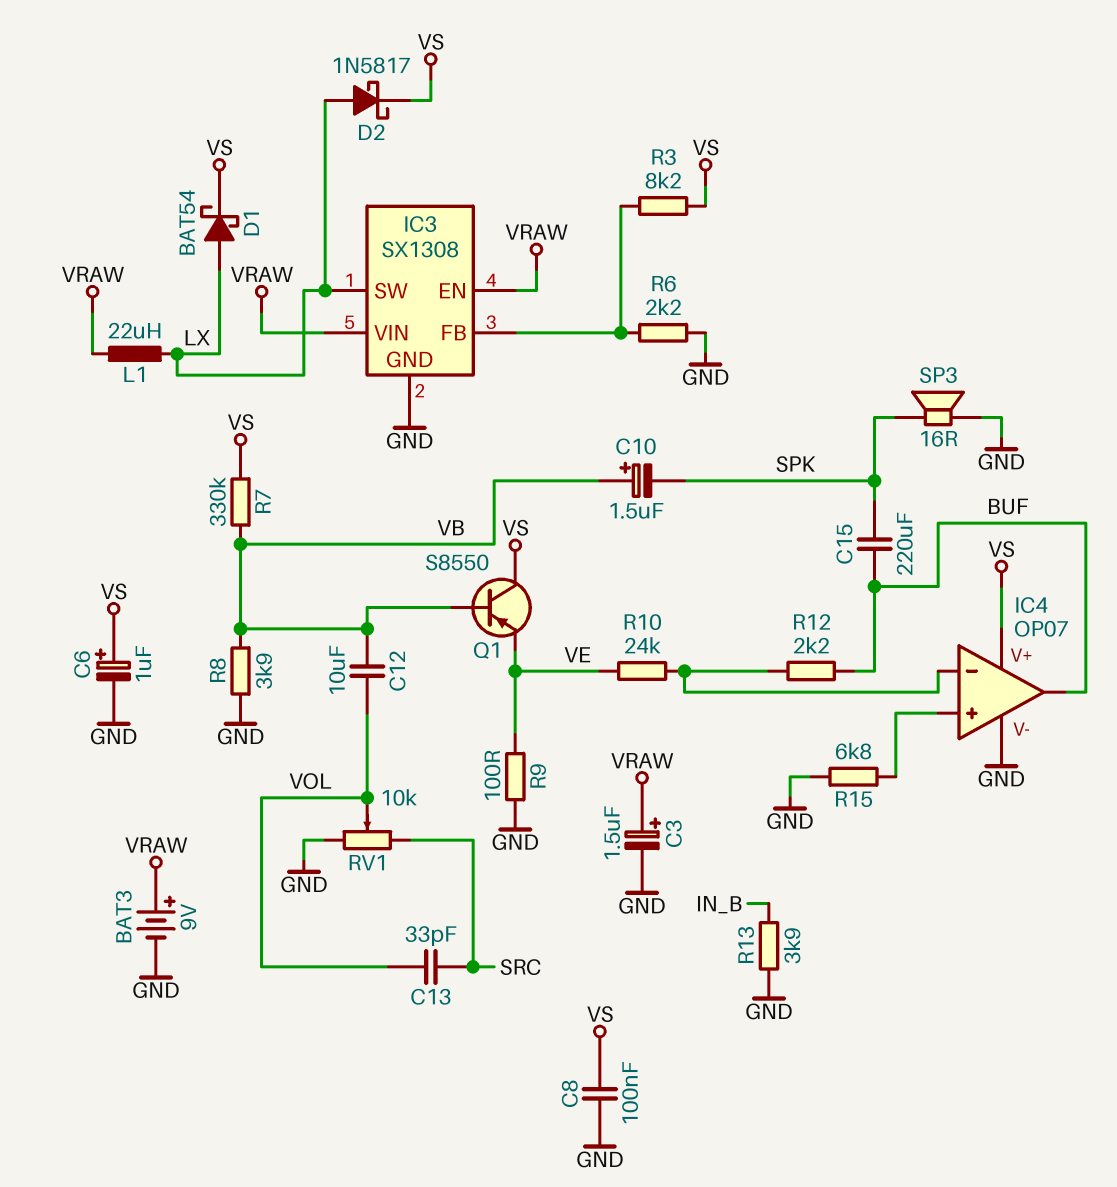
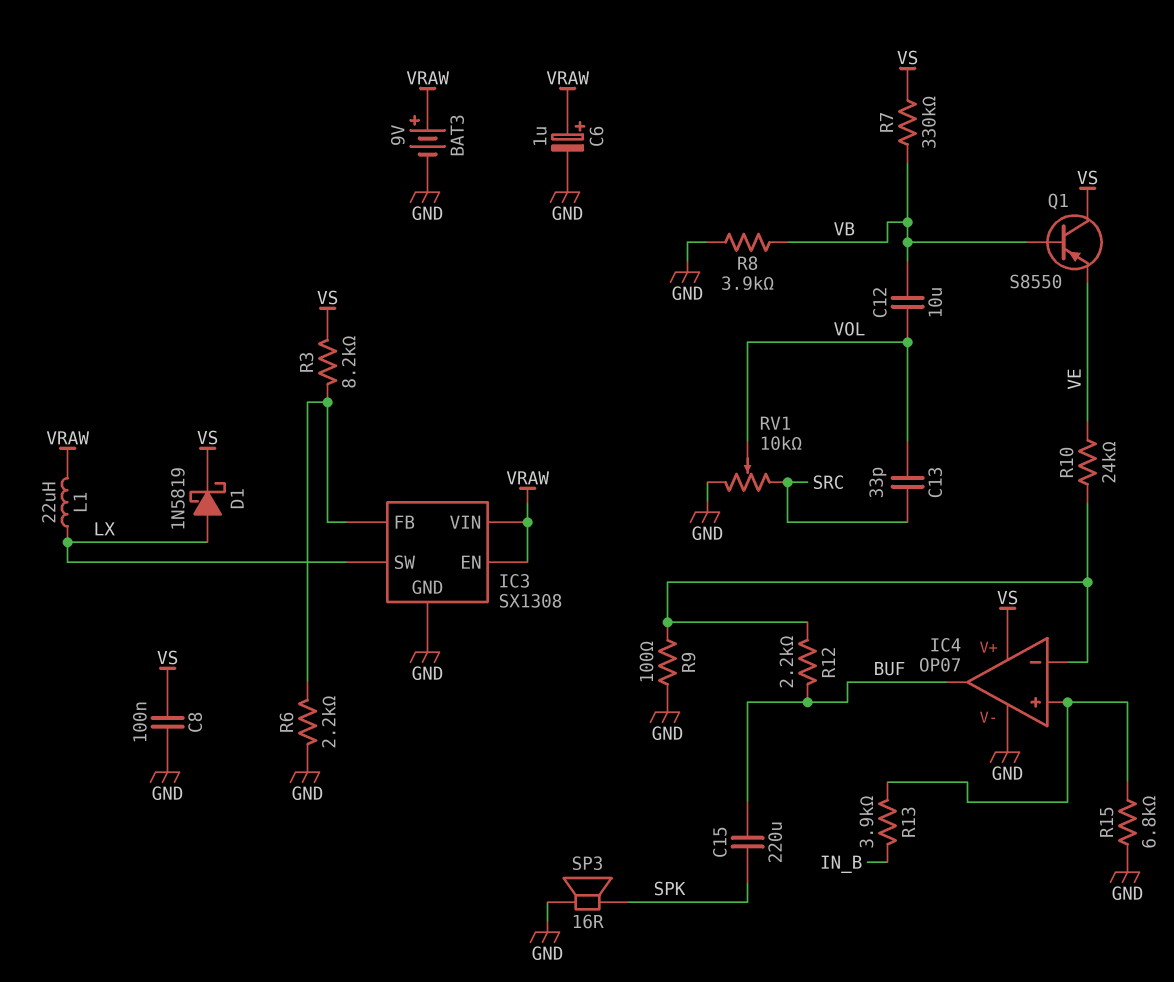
C3: 1.5uF (plus VRAW, minus GND) -> none
C6: 1uF (plus VS, minus GND) -> 1uF (plus VRAW, minus GND)
C10: 1.5uF (plus VB, minus SPK) -> none
D1: schottky BAT54 (A LX, K VS) -> schottky 1N5819 (A LX, K VS)
D2: schottky 1N5817 (A LX, K VS) -> none
R9: 100 (GND, VE) -> 100 (GND, IC4/in-)
R13: 3.9k (GND, IN_B) -> 3.9k (IC4/in+, IN_B)

